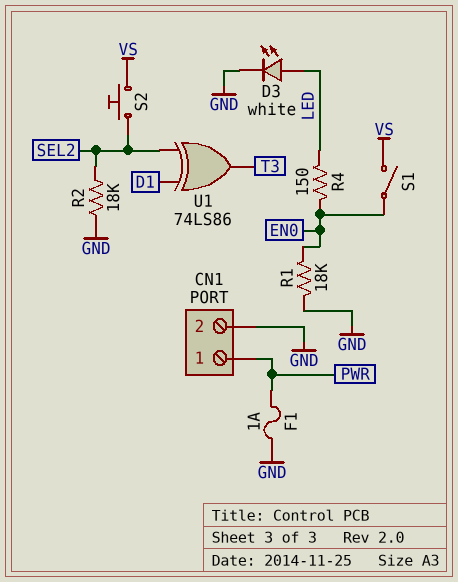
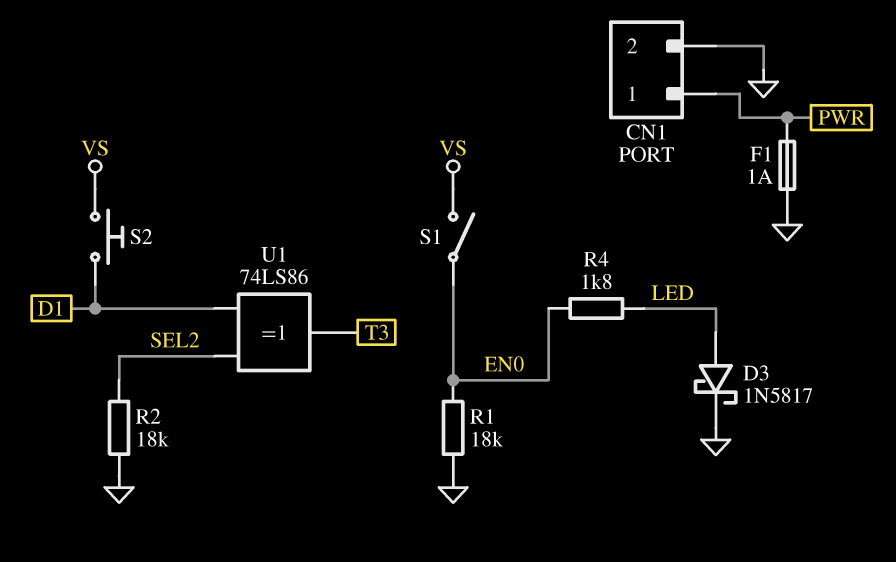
D3: LED white (A LED, K GND) -> schottky 1N5817 (A LED, K GND)
R4: 150 (EN0, LED) -> 1.8k (EN0, LED)
S2: button (SEL2, VS) -> button (D1, VS)

